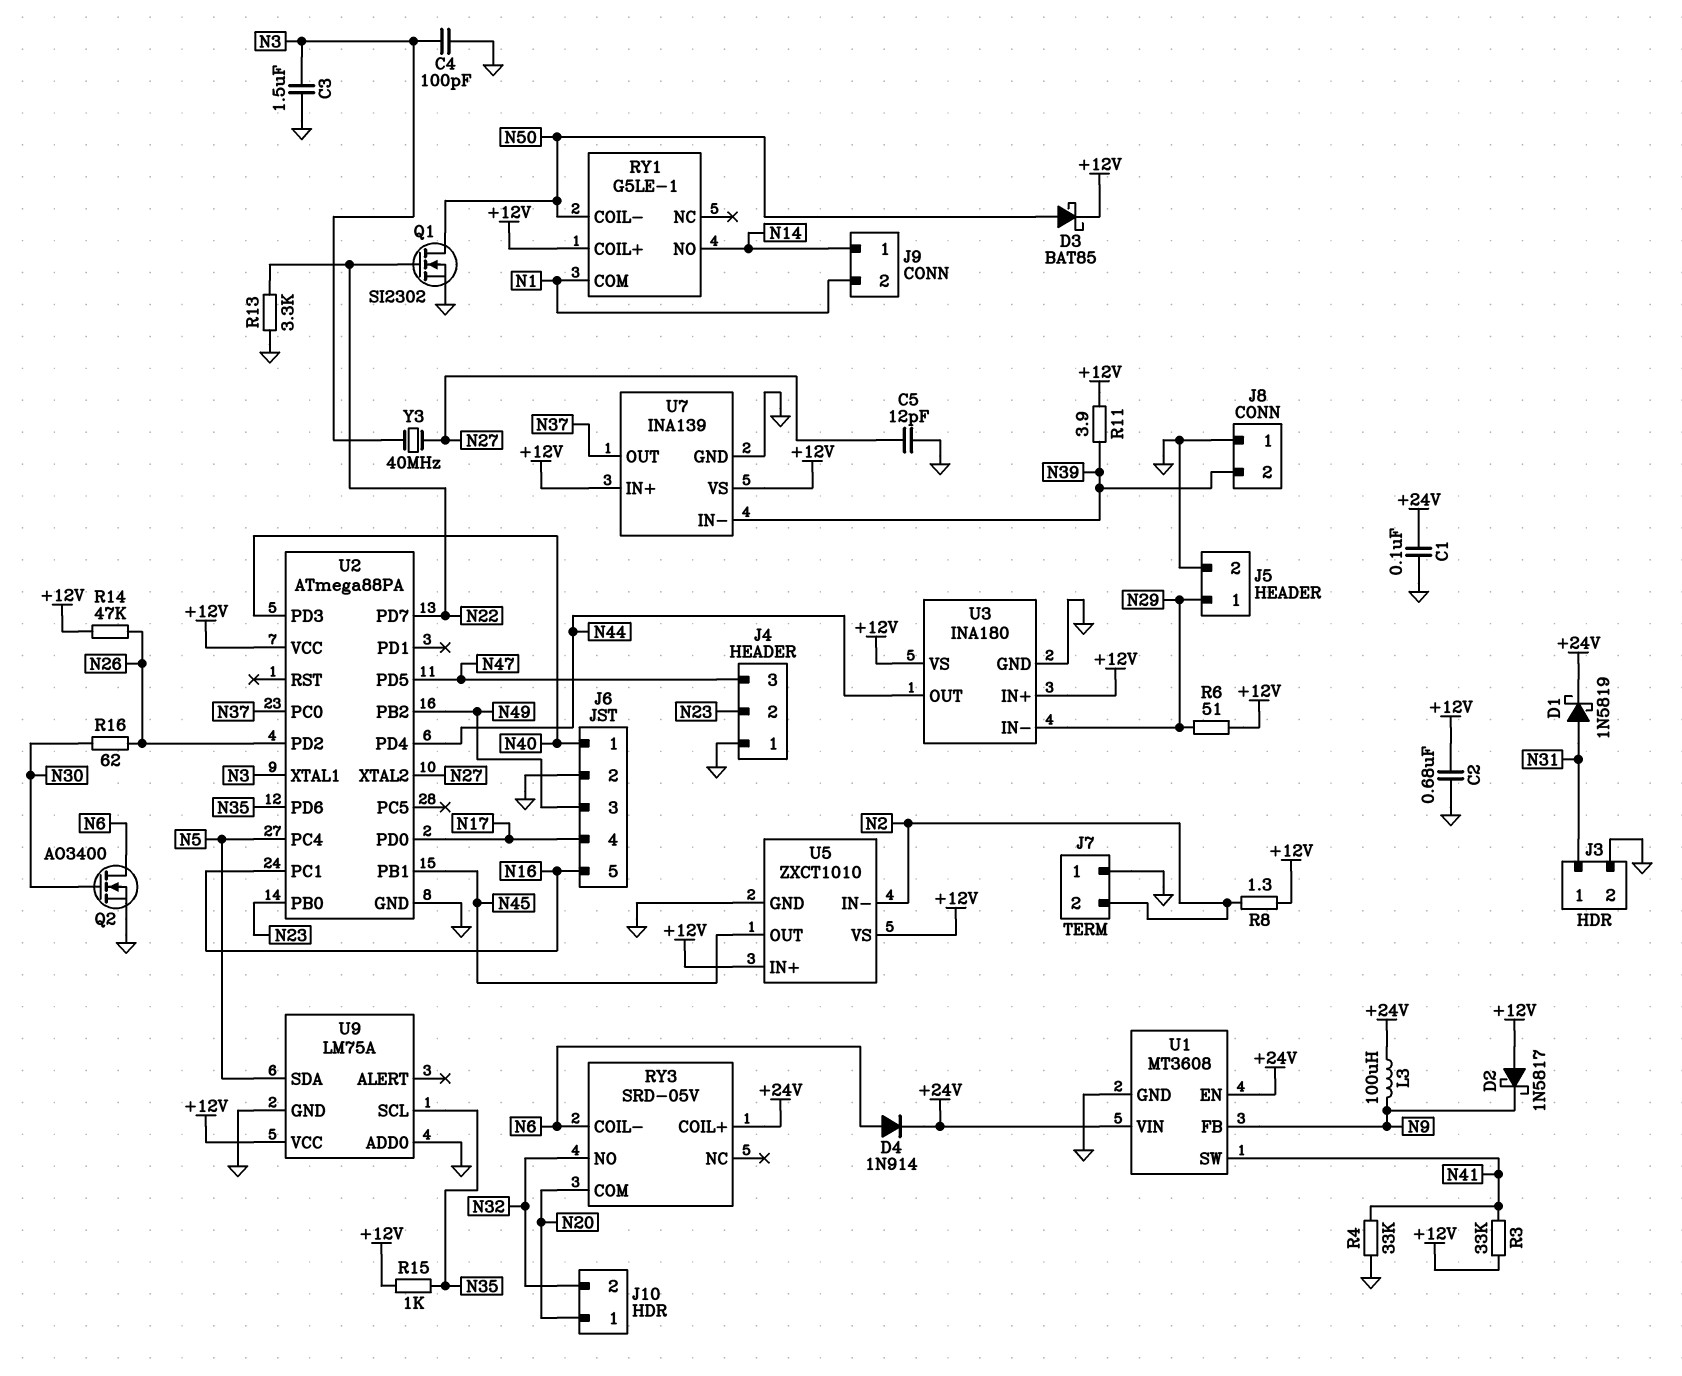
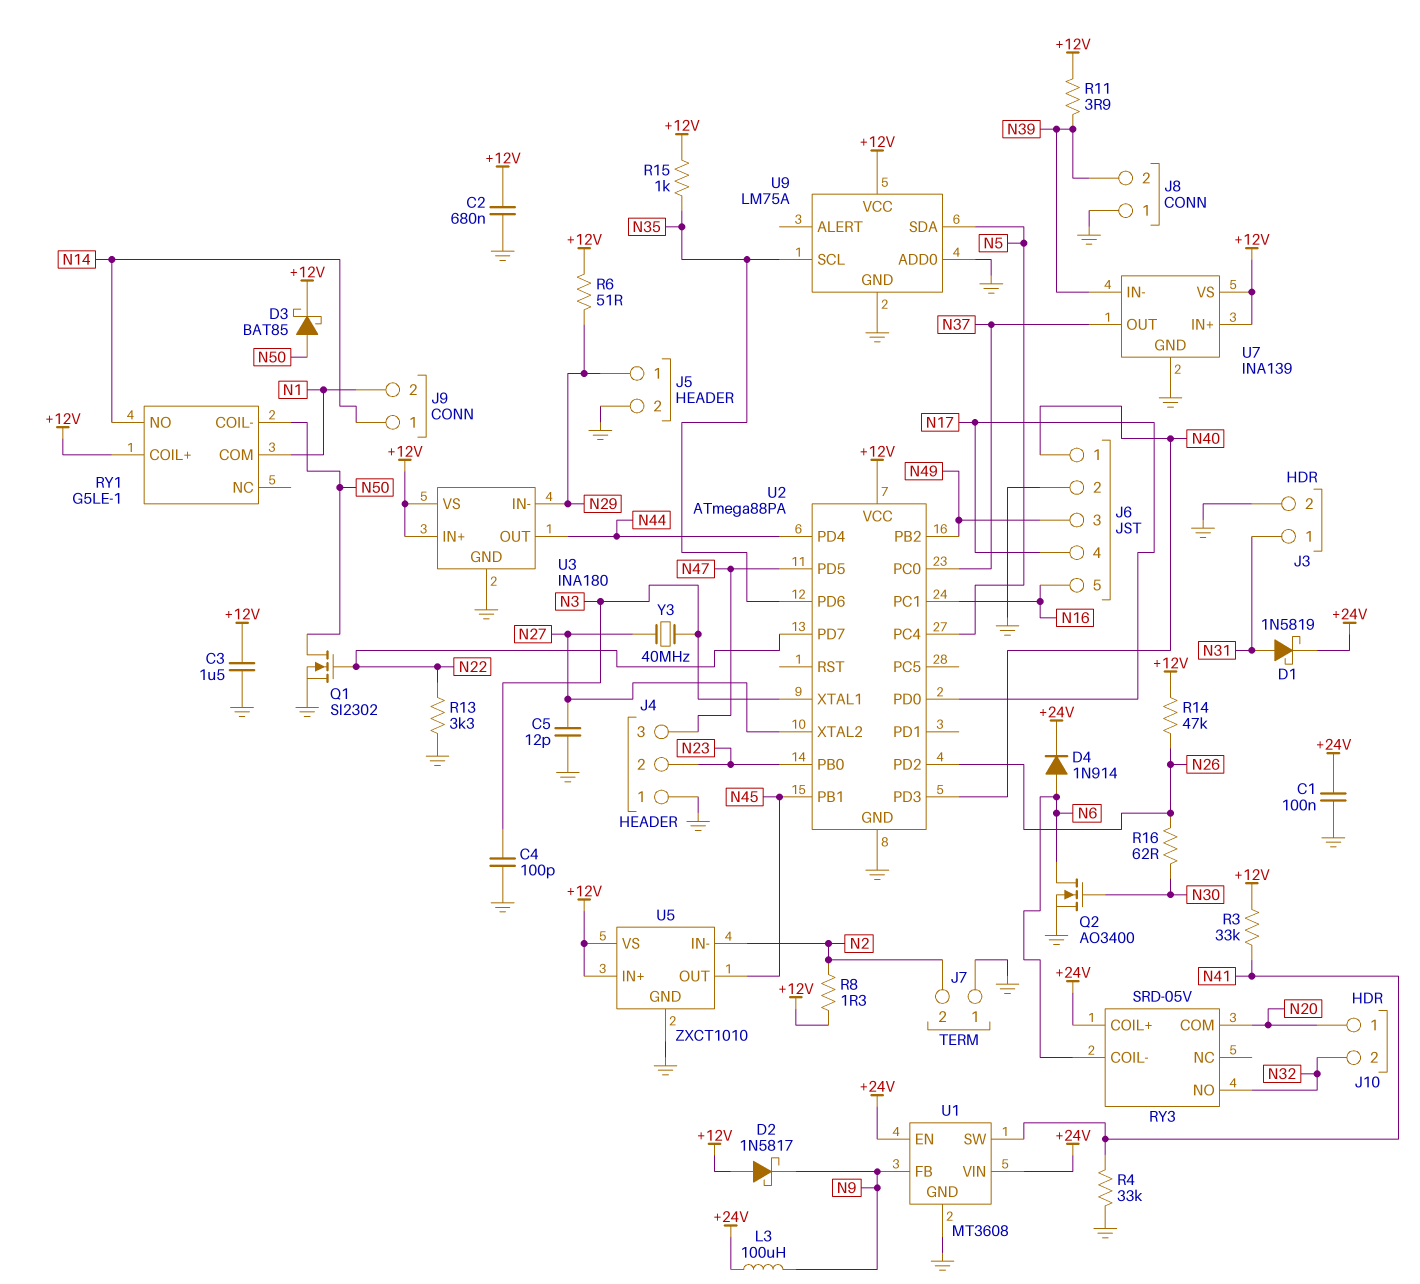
C3: 1.5uF (GND, N3) -> 1.5uF (+12V, GND)

